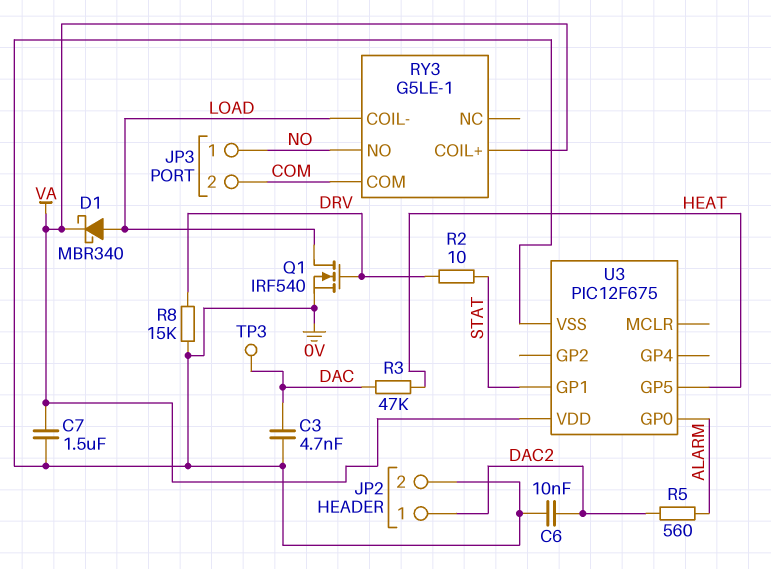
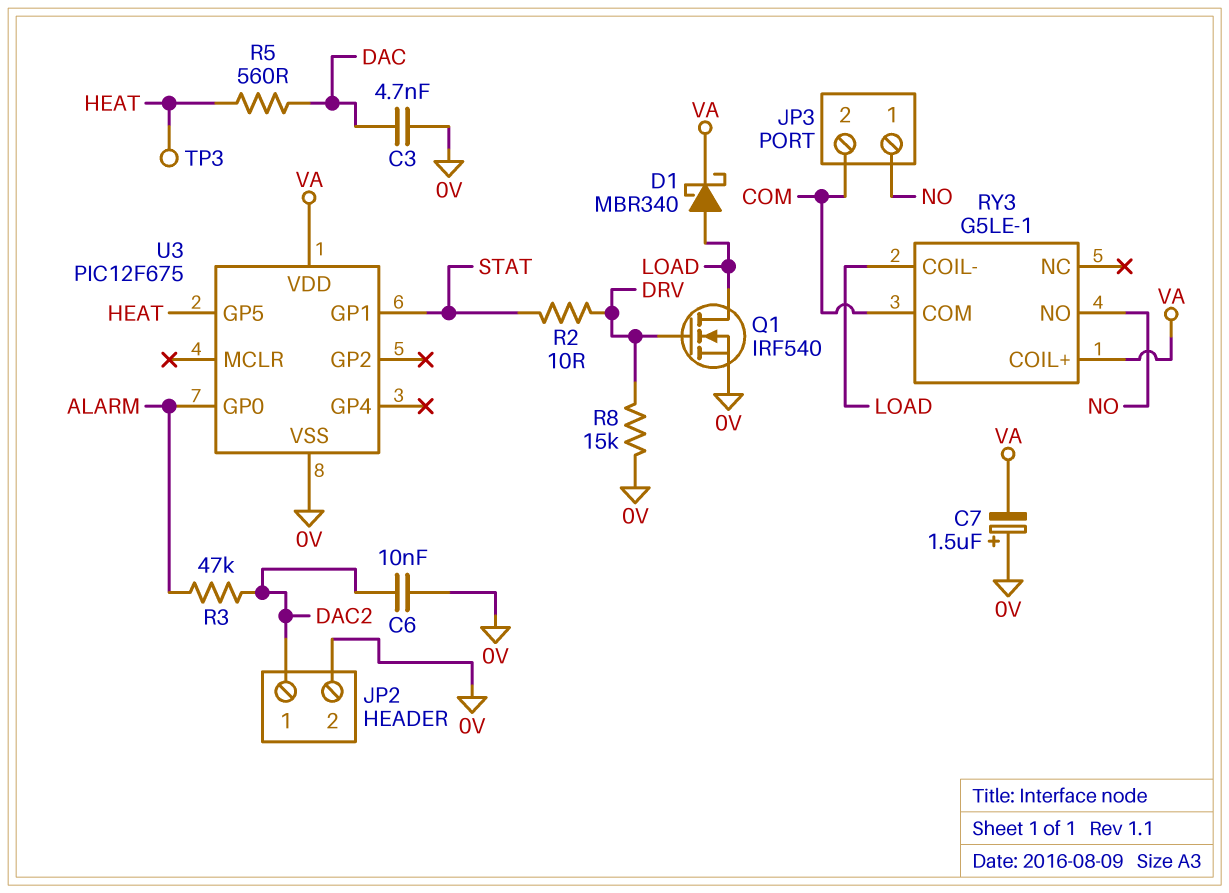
C7: 1.5uF (0V, VA) -> 1.5uF (plus 0V, minus VA)
R3: 47k (DAC, HEAT) -> 47k (ALARM, DAC2)
R5: 560 (ALARM, DAC2) -> 560 (DAC, HEAT)
TP3: test point (DAC) -> test point (HEAT)

